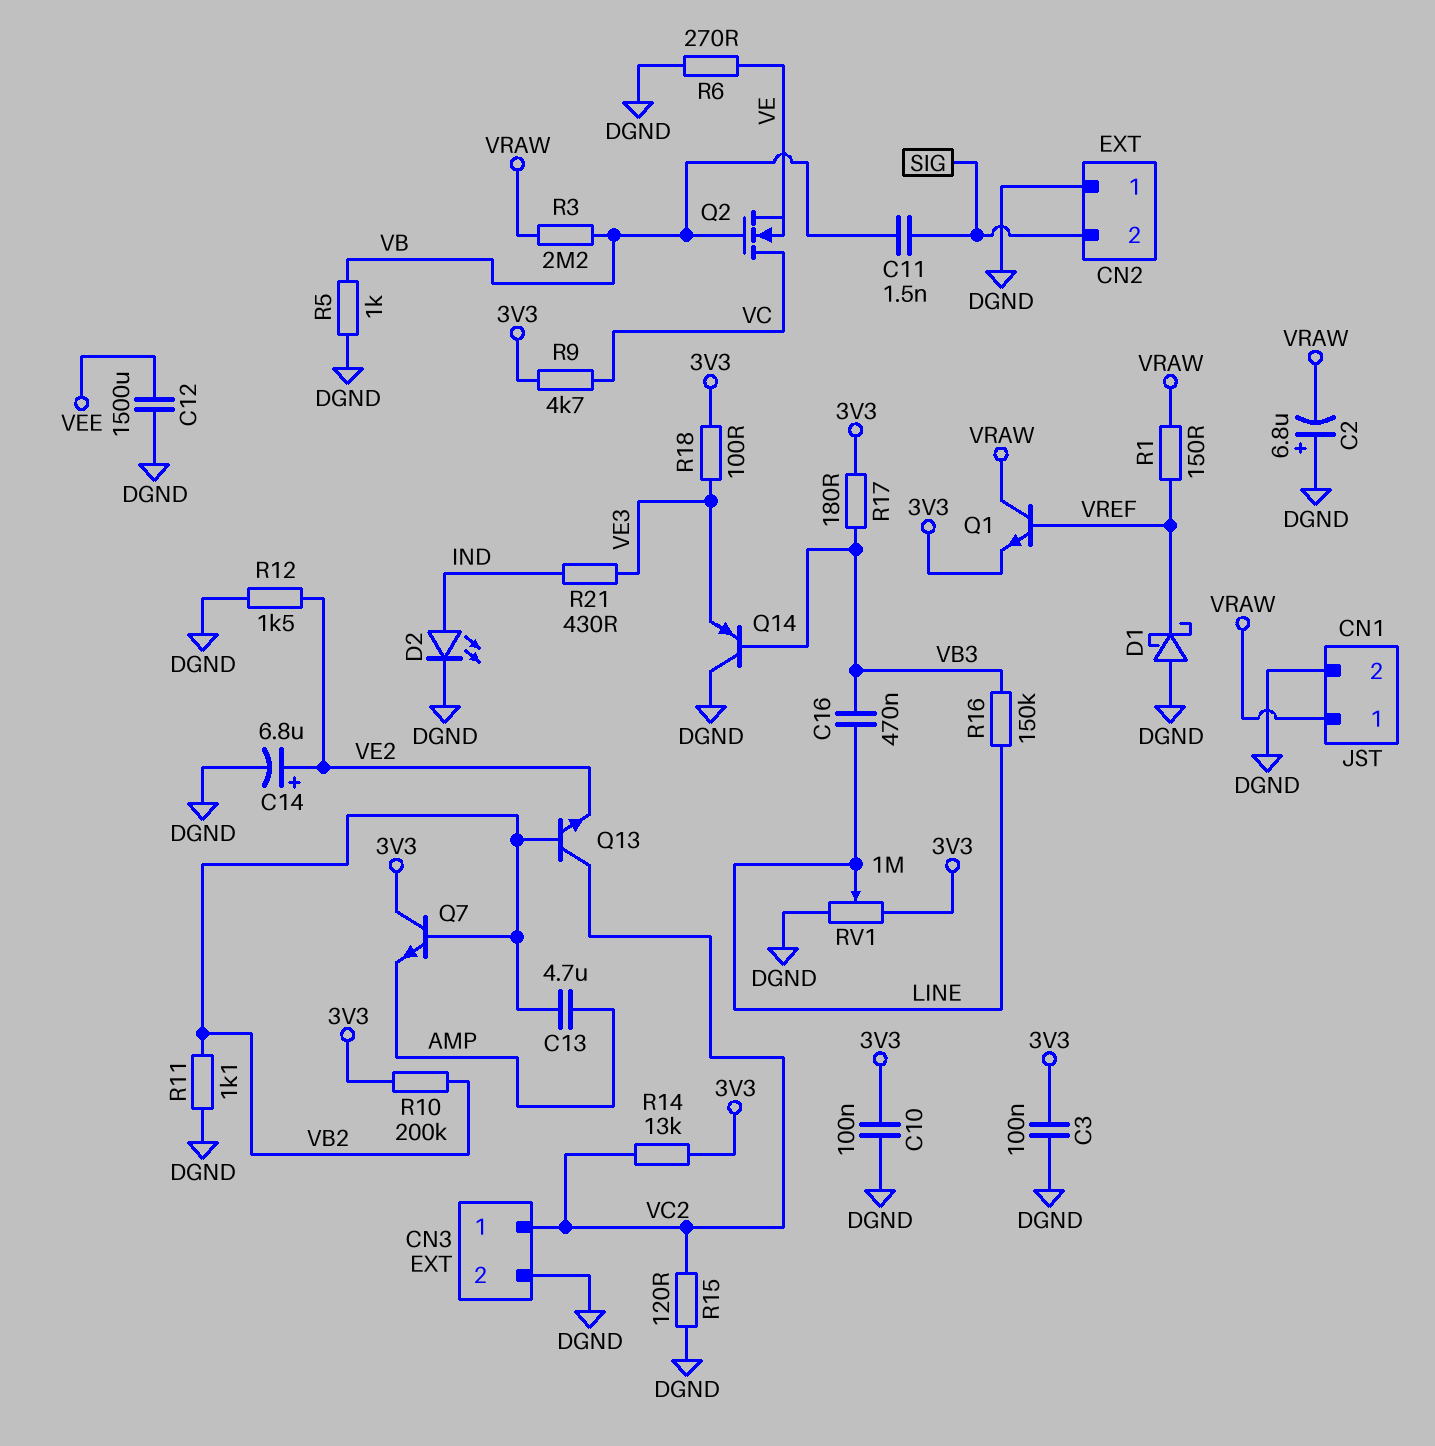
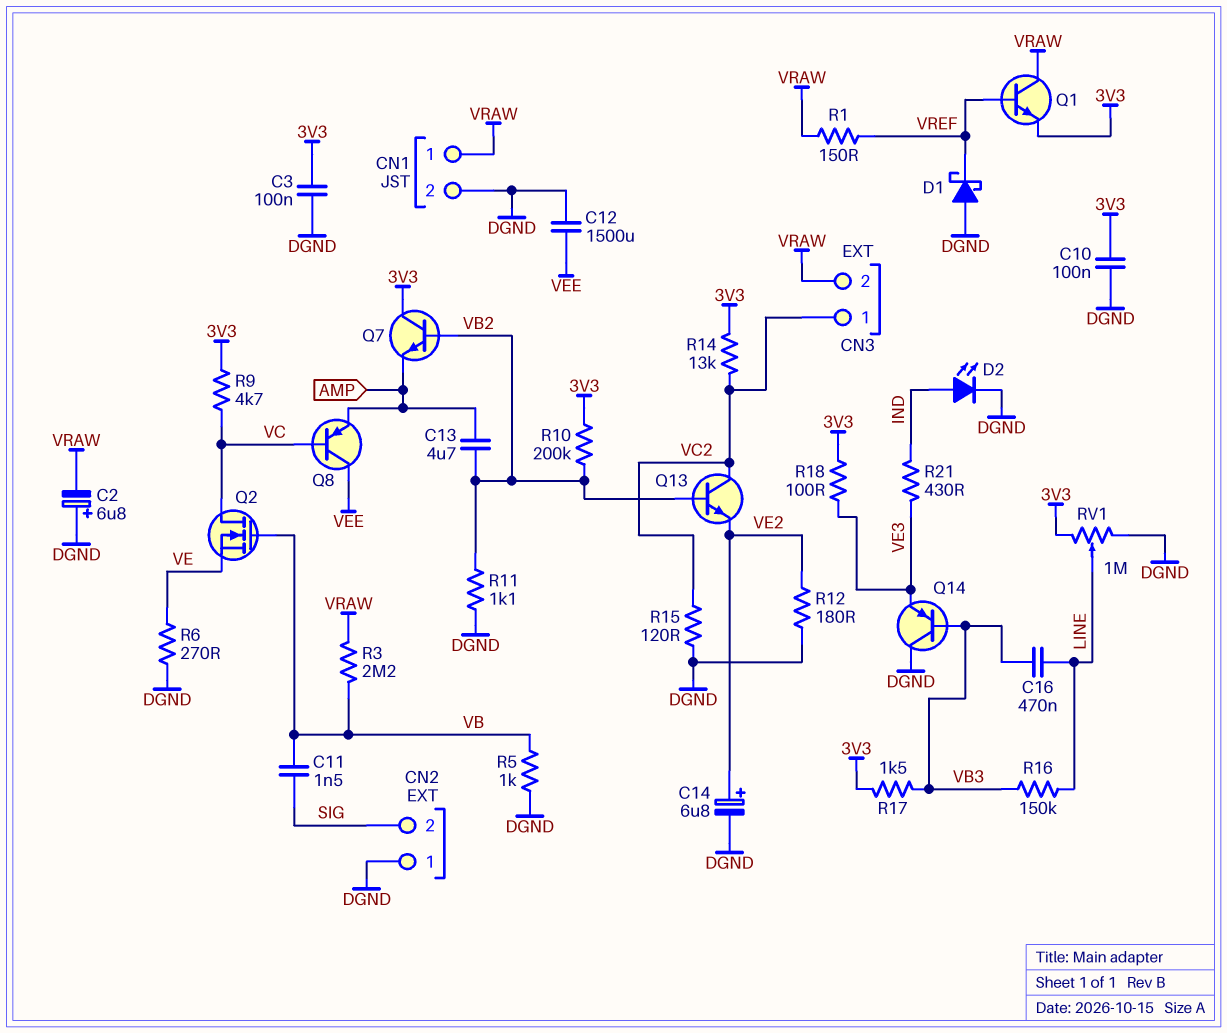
CN3 pin 2: DGND -> VRAW
Q8: none -> PNP (B VC, C VEE, E AMP)
R12: 1.5k (DGND, VE2) -> 180 (DGND, VE2)
R17: 180 (3V3, VB3) -> 1.5k (3V3, VB3)

